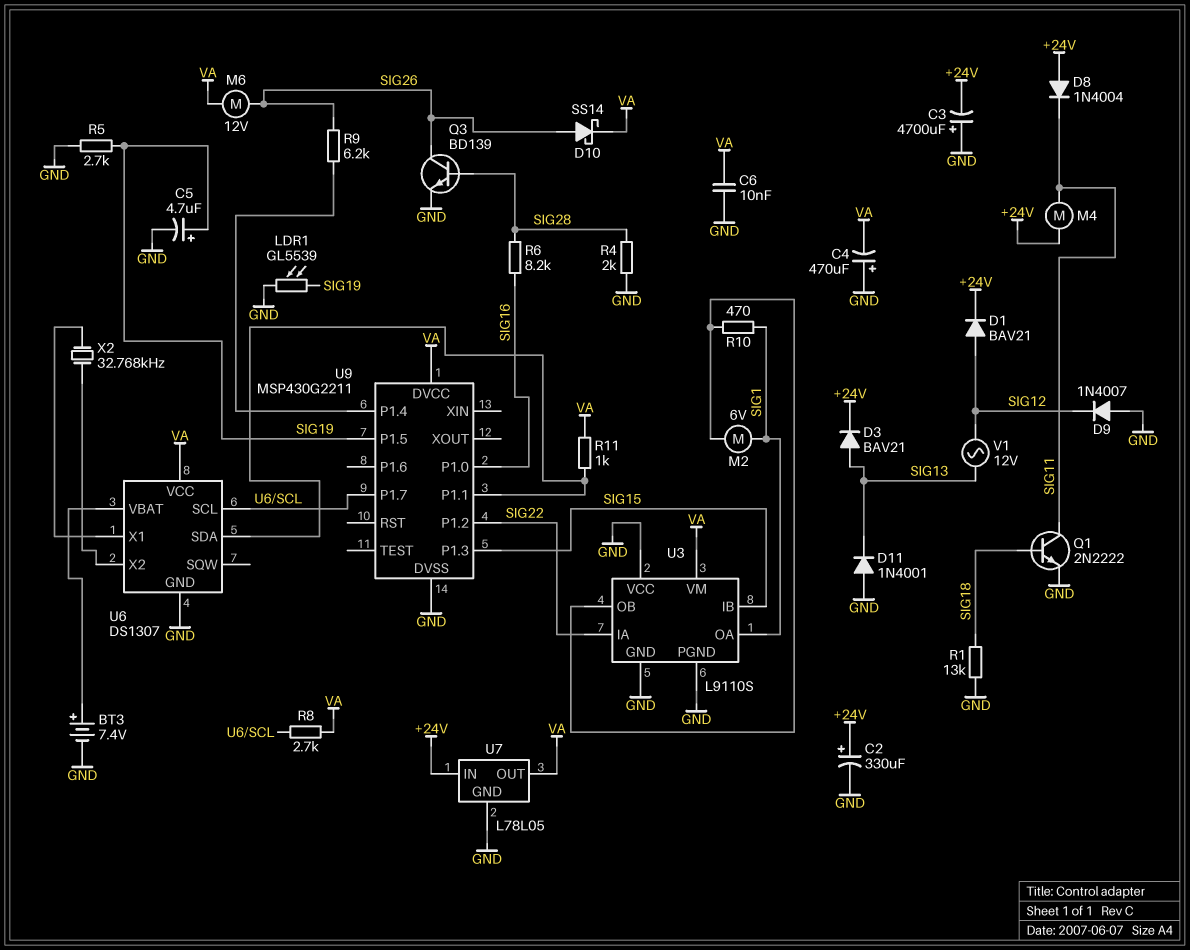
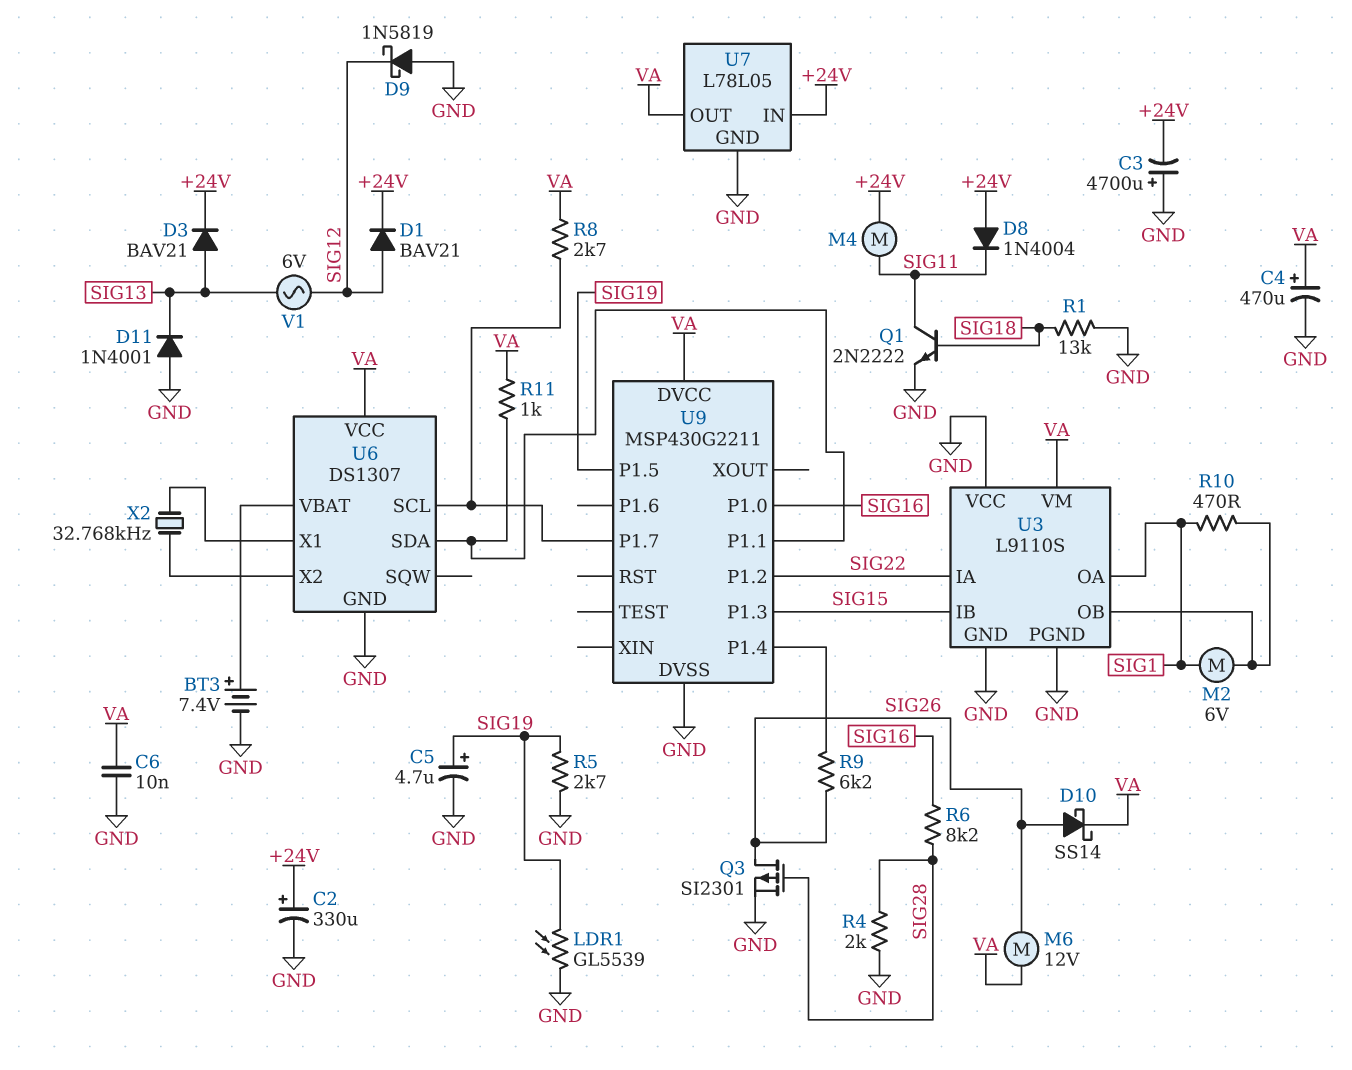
C4: 470uF (plus GND, minus VA) -> 470uF (plus VA, minus GND)
D9: diode 1N4007 (A GND, K SIG12) -> schottky 1N5819 (A GND, K SIG12)
Q3: NPN BD139 (B SIG28, C SIG26, E GND) -> PMOS SI2301 (G SIG28, D SIG26, S GND)
V1: AC 12V (SIG12, SIG13) -> AC 6V (SIG12, SIG13)

